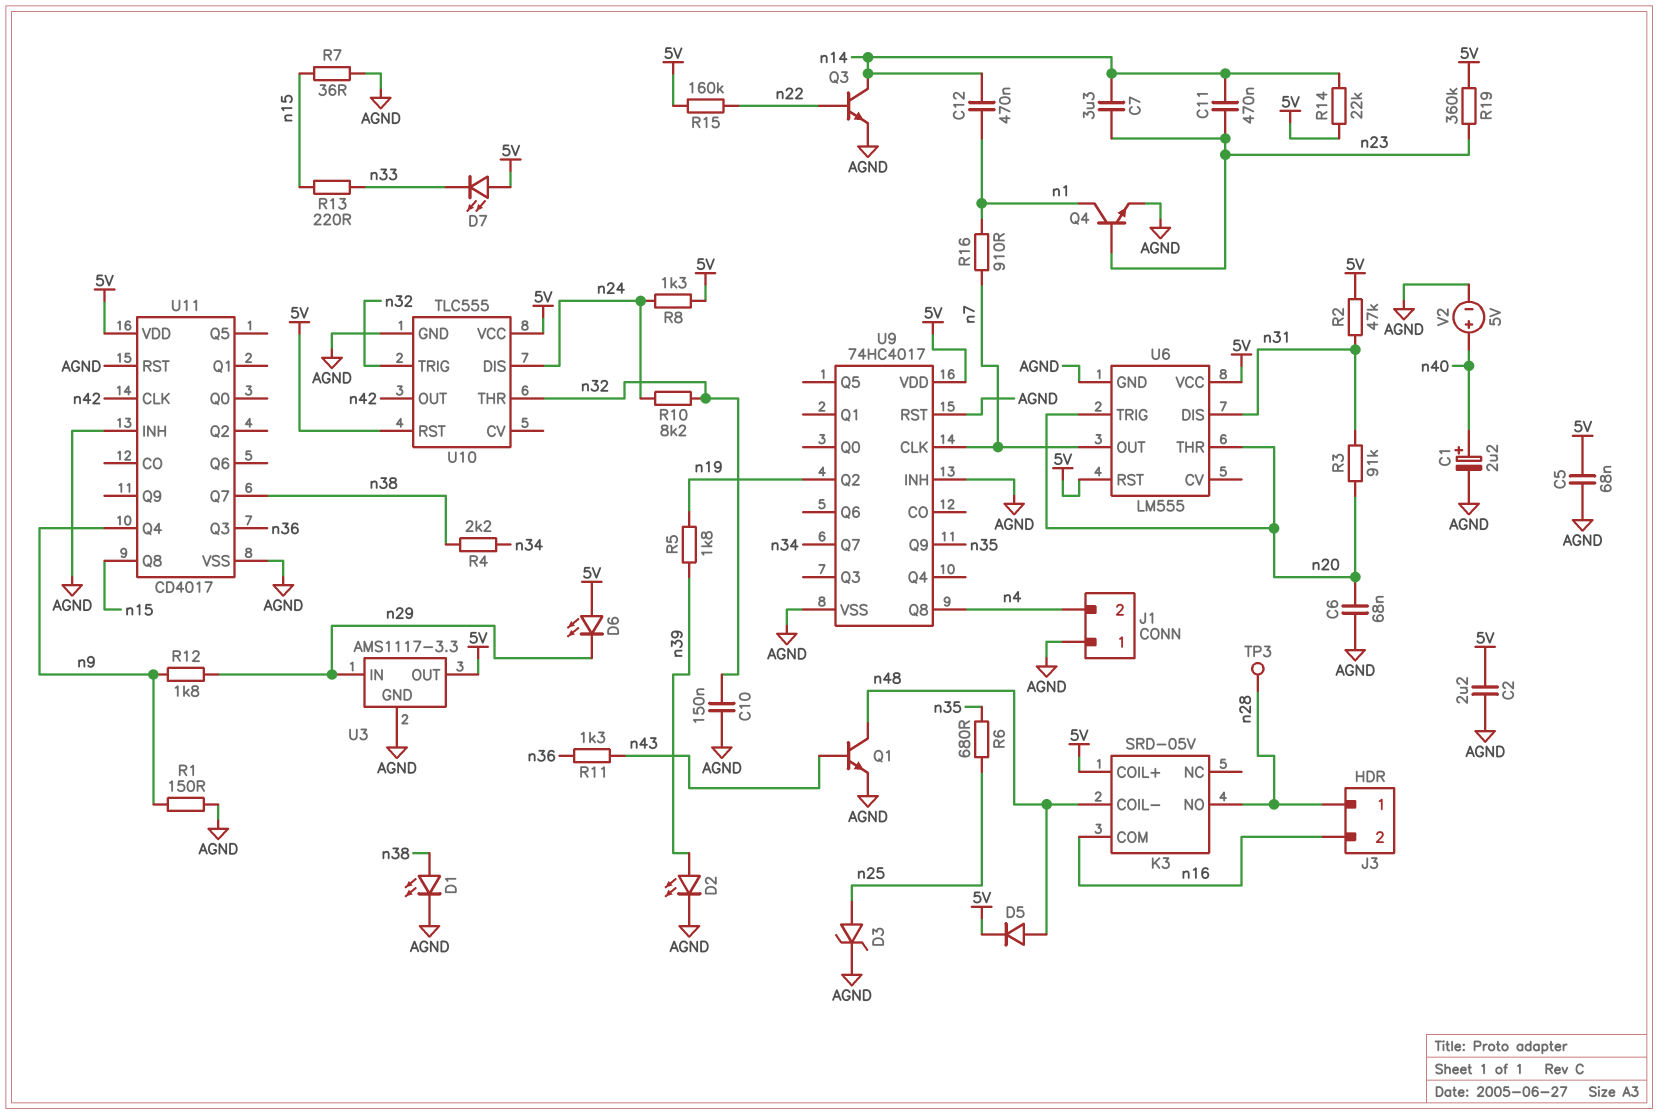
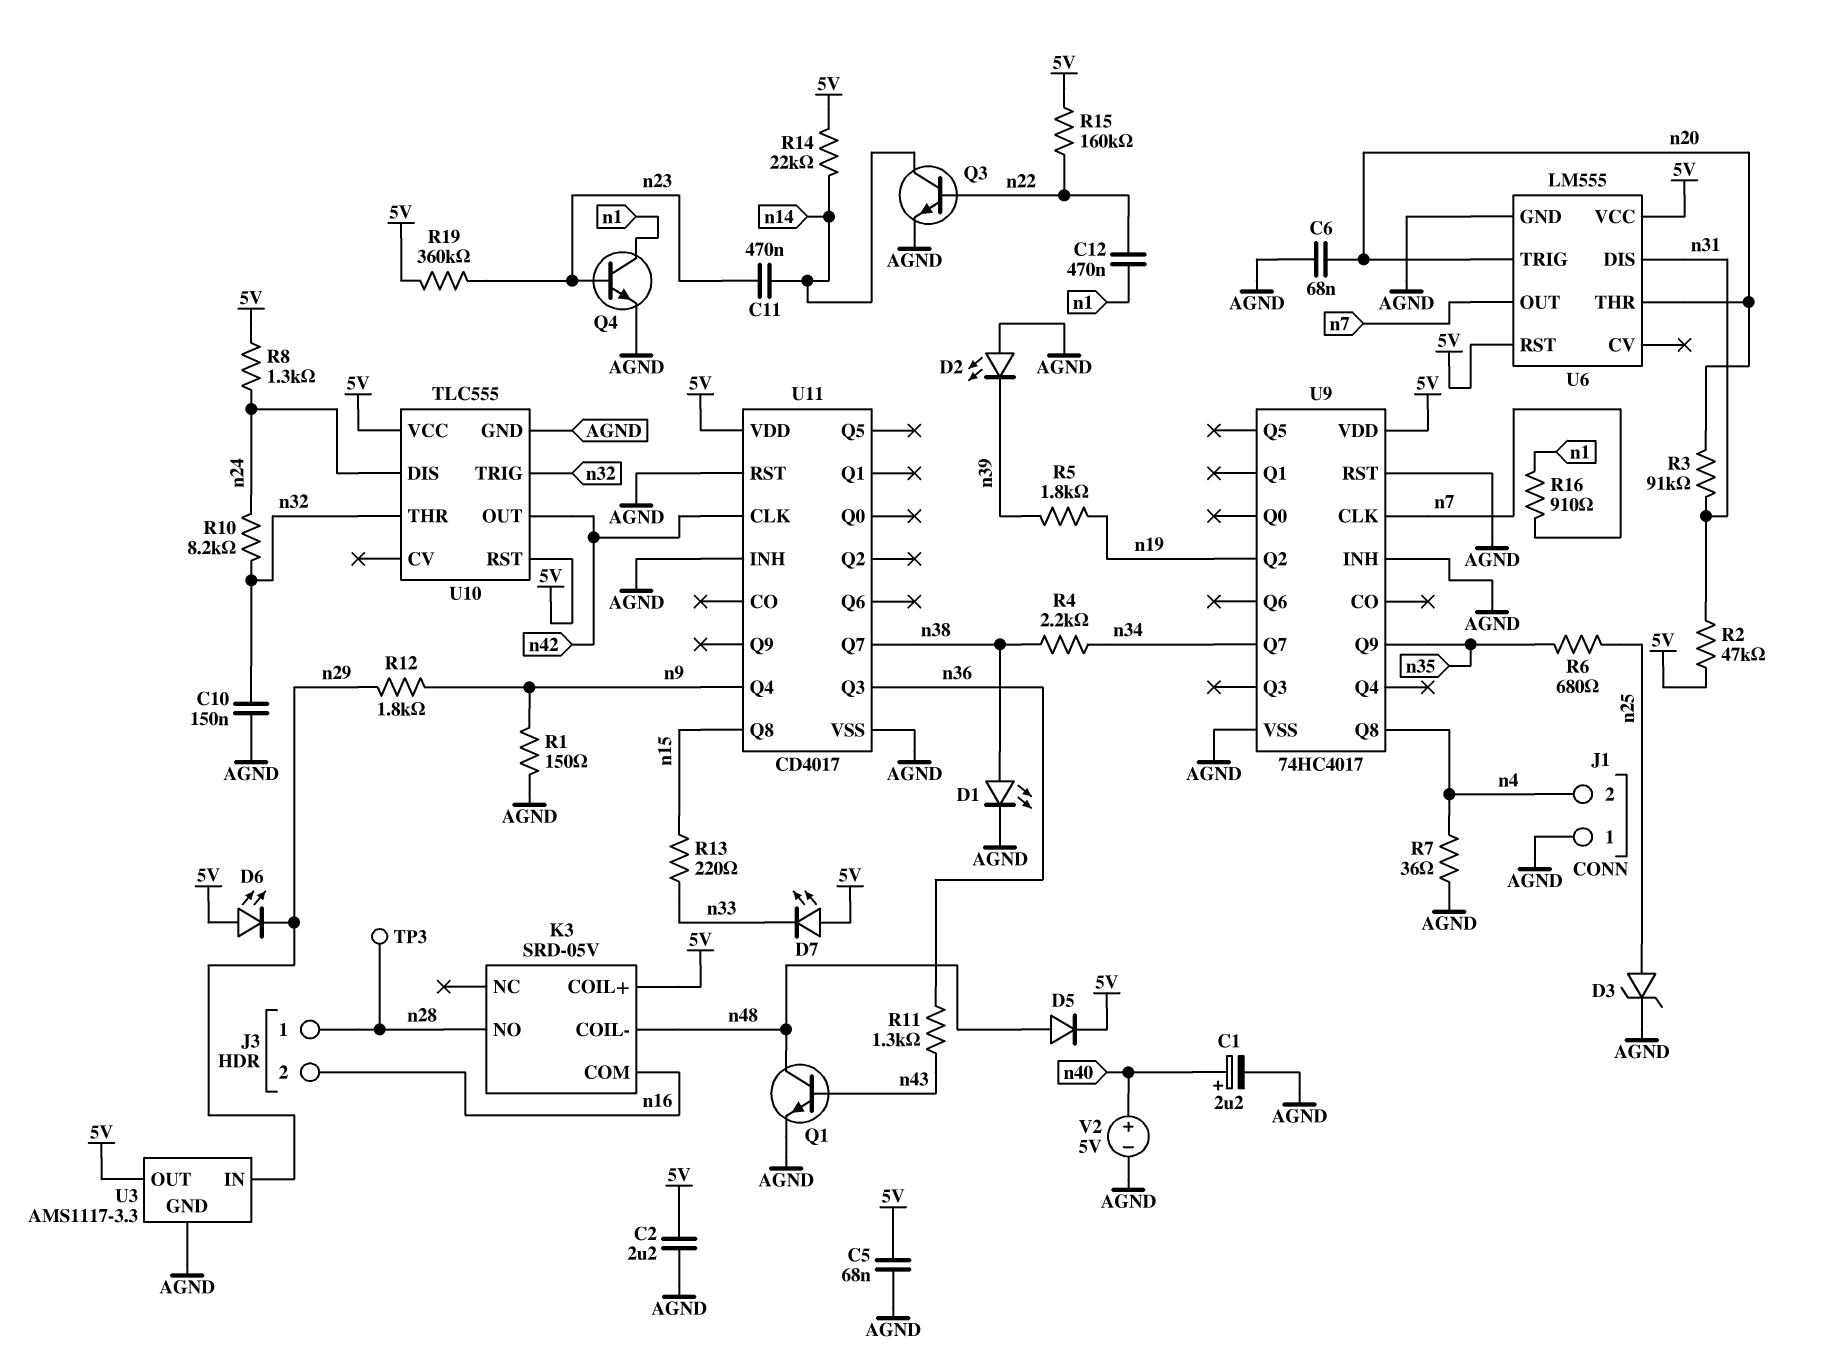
C7: 3.3uF (n14, n23) -> none
C12: 470nF (n1, n14) -> 470nF (n1, n22)
D2: LED (A n39, K AGND) -> LED (A AGND, K n39)
R7: 36 (AGND, n15) -> 36 (AGND, n4)

